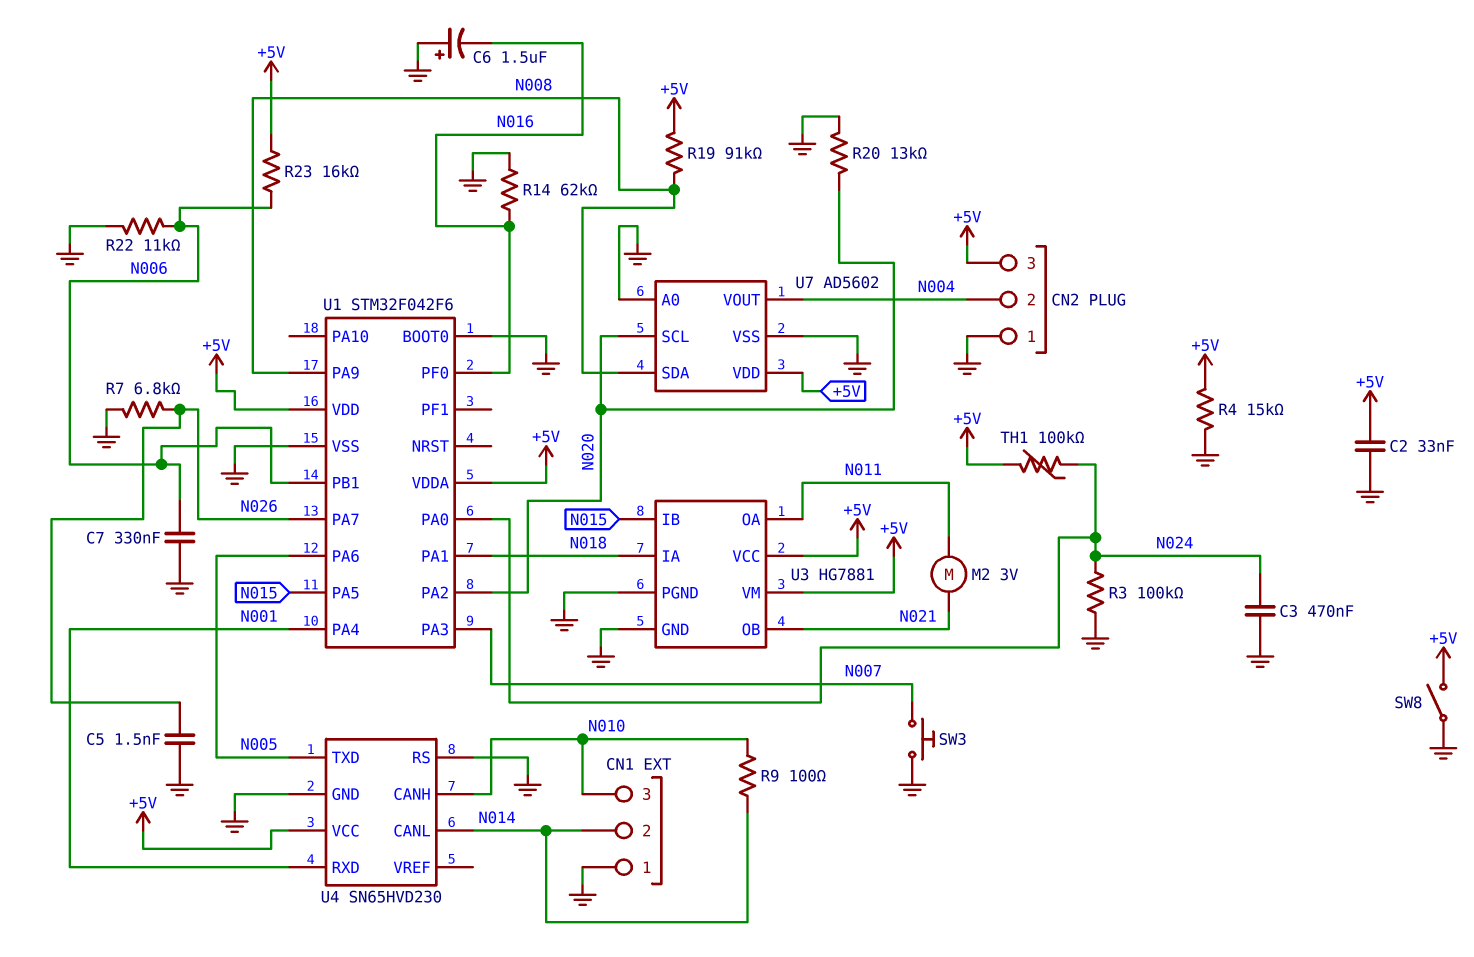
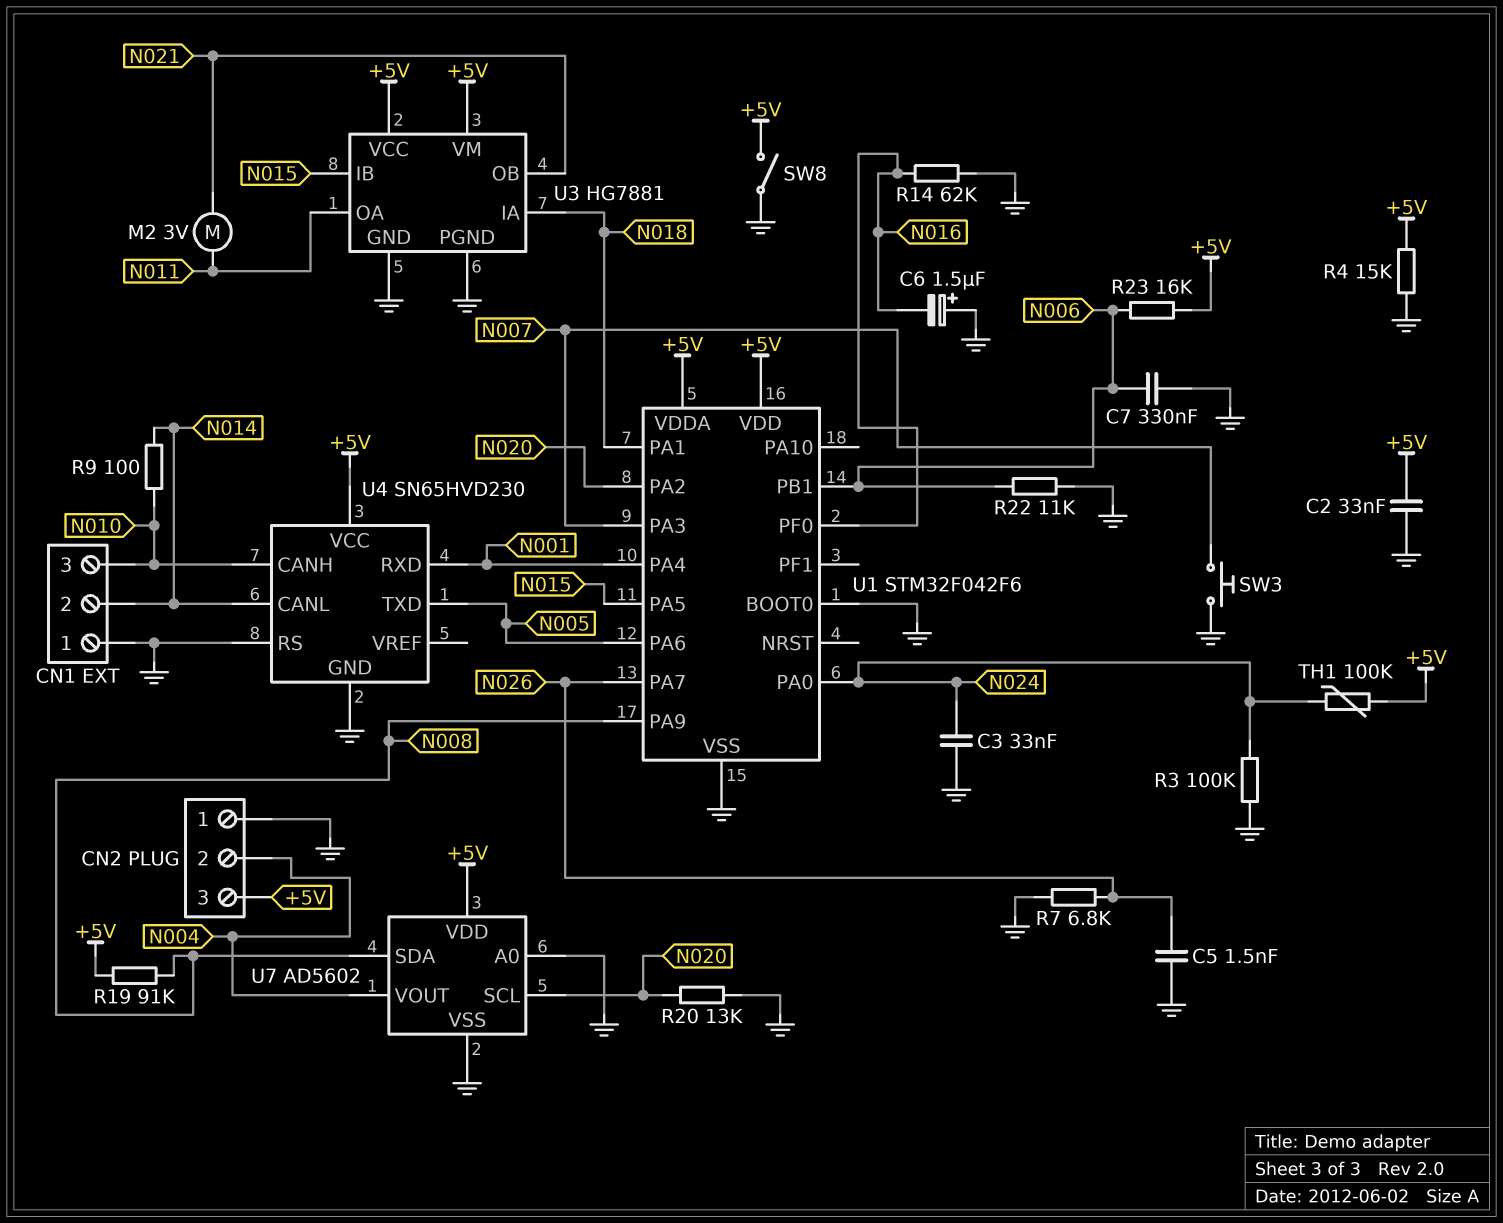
C3: 470nF (GND, N024) -> 33nF (GND, N024)

